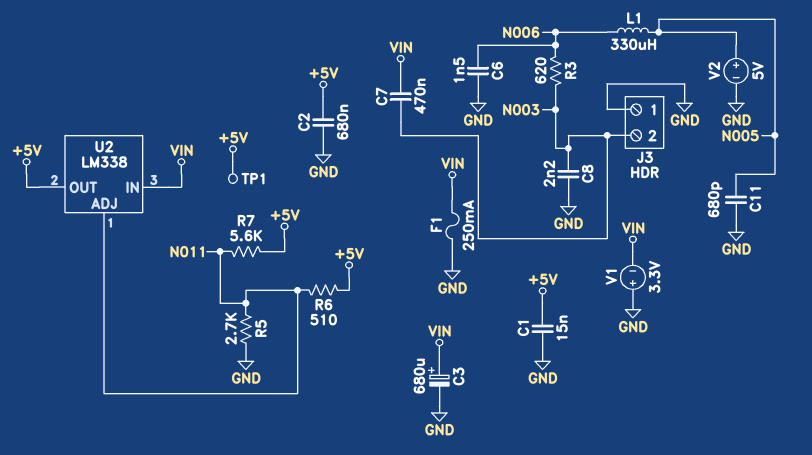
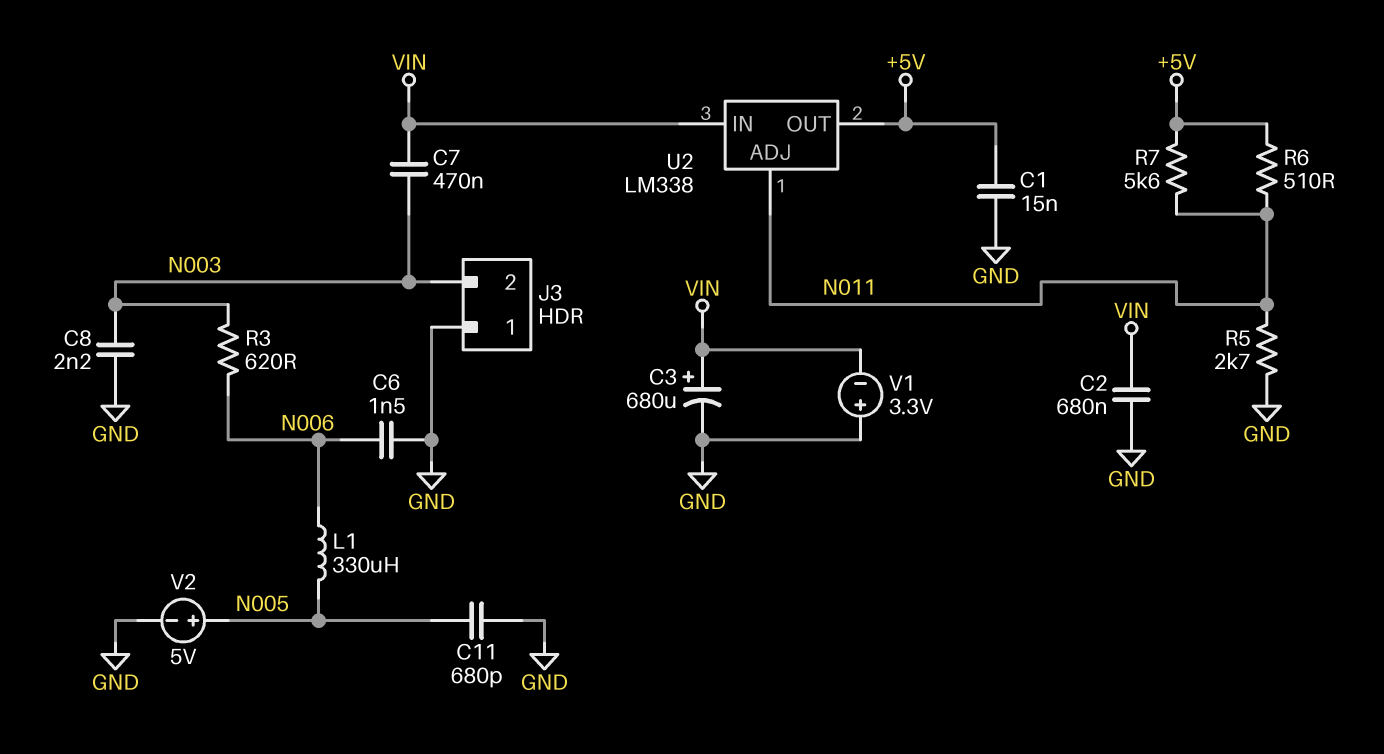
C2: 680nF (+5V, GND) -> 680nF (GND, VIN)
F1: 250mA (GND, VIN) -> none
TP1: test point (+5V) -> none

